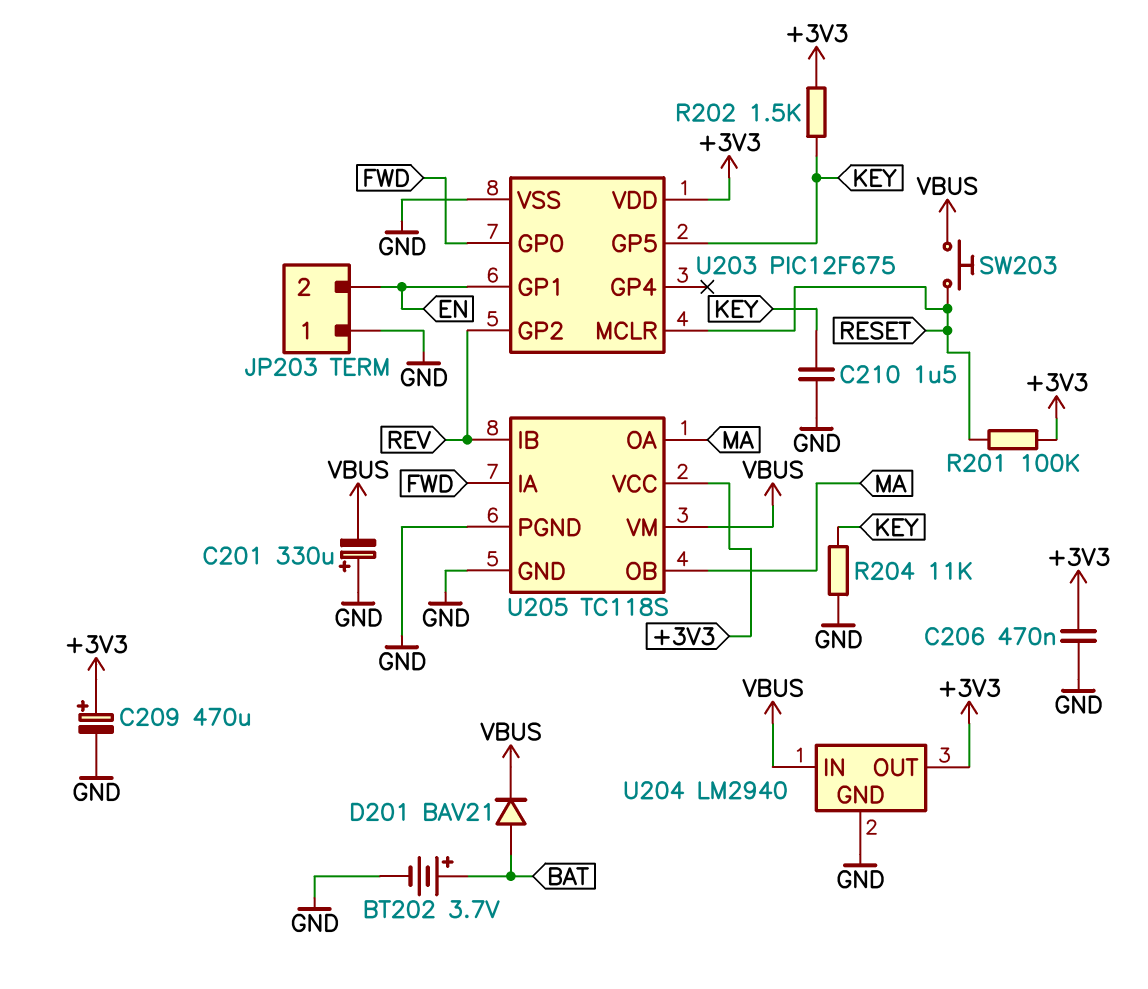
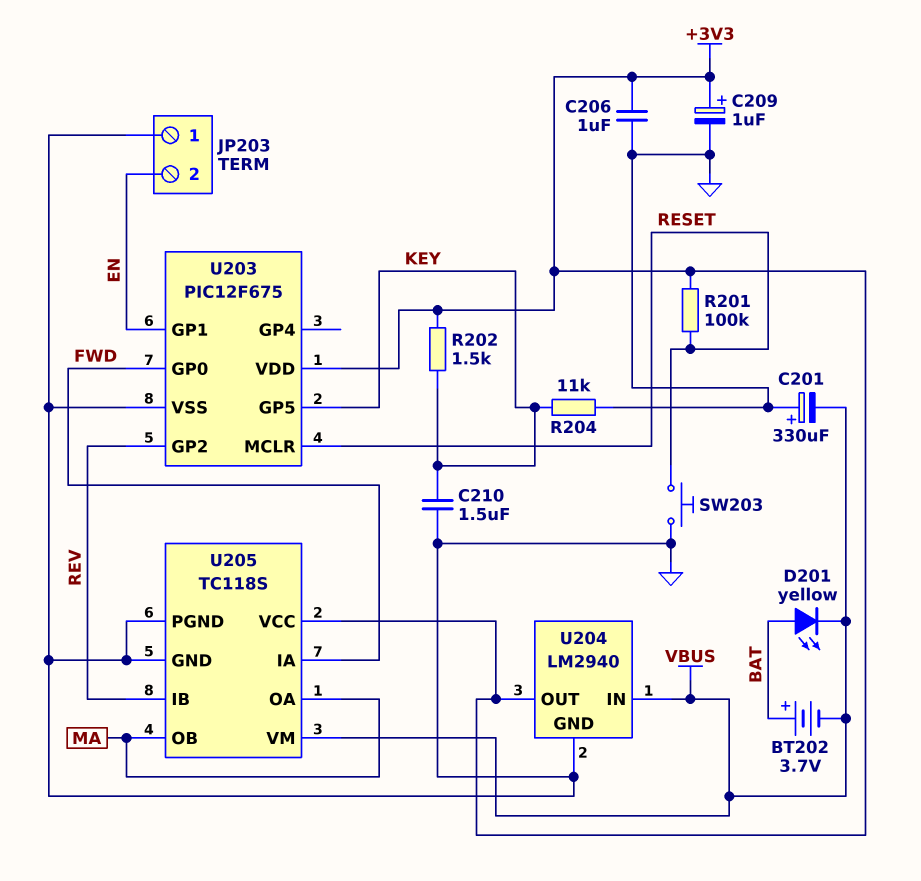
BT202: 3.7V (plus BAT, minus GND) -> 3.7V (plus BAT, minus VBUS)
C206: 470nF (+3V3, GND) -> 1uF (+3V3, GND)
C209: 470uF (plus +3V3, minus GND) -> 1uF (plus +3V3, minus GND)
D201: diode BAV21 (A BAT, K VBUS) -> LED yellow (A BAT, K VBUS)
SW203: button (RESET, VBUS) -> button (GND, RESET)

